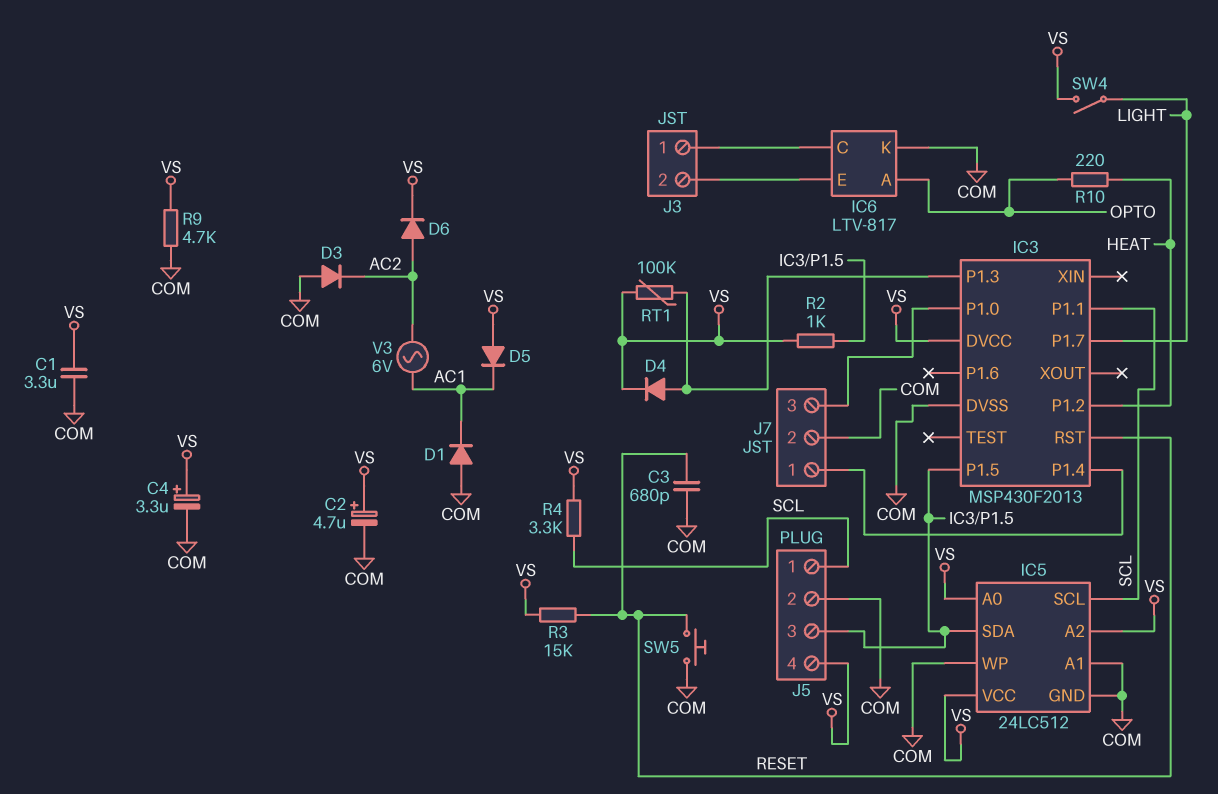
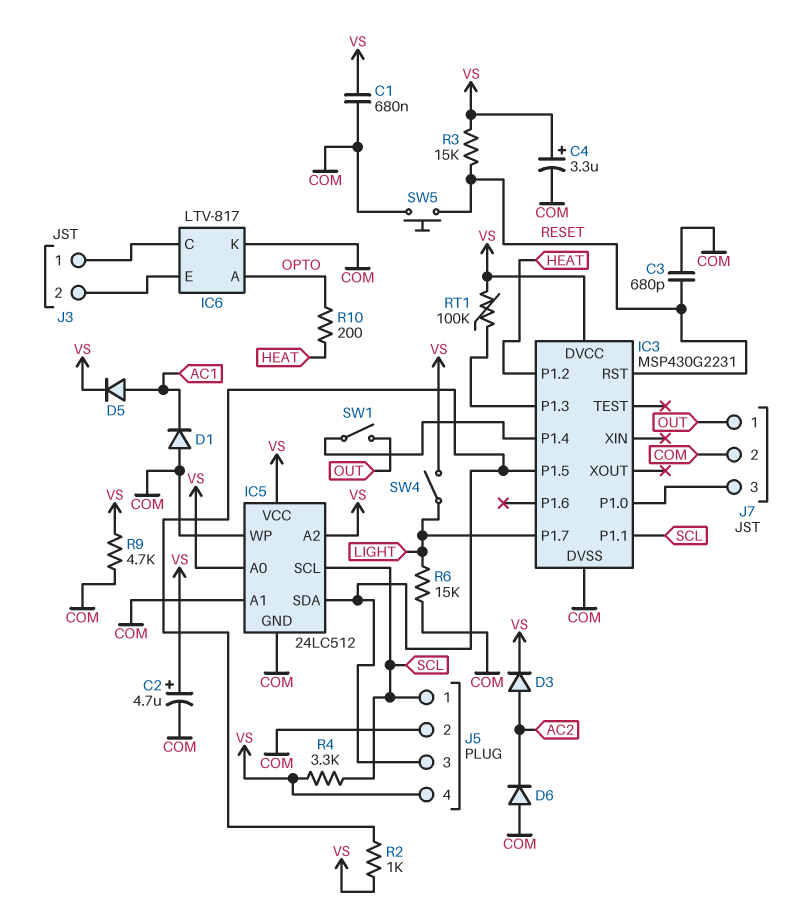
C1: 3.3uF (COM, VS) -> 680nF (COM, VS)
D3: diode (A COM, K AC2) -> diode (A AC2, K VS)
D4: diode (A IC3/P1.3, K VS) -> none
D5: diode (A VS, K AC1) -> diode (A AC1, K VS)
D6: diode (A AC2, K VS) -> diode (A COM, K AC2)
IC3: MSP430F2013 -> MSP430G2231
J7 pin 1: IC3/P1.4 -> OUT
R6: none -> 15k (COM, LIGHT)
R10: 220 (HEAT, OPTO) -> 200 (HEAT, OPTO)
SW1: none -> switch (IC3/P1.4, OUT)
V3: AC 6V (AC1, AC2) -> none

